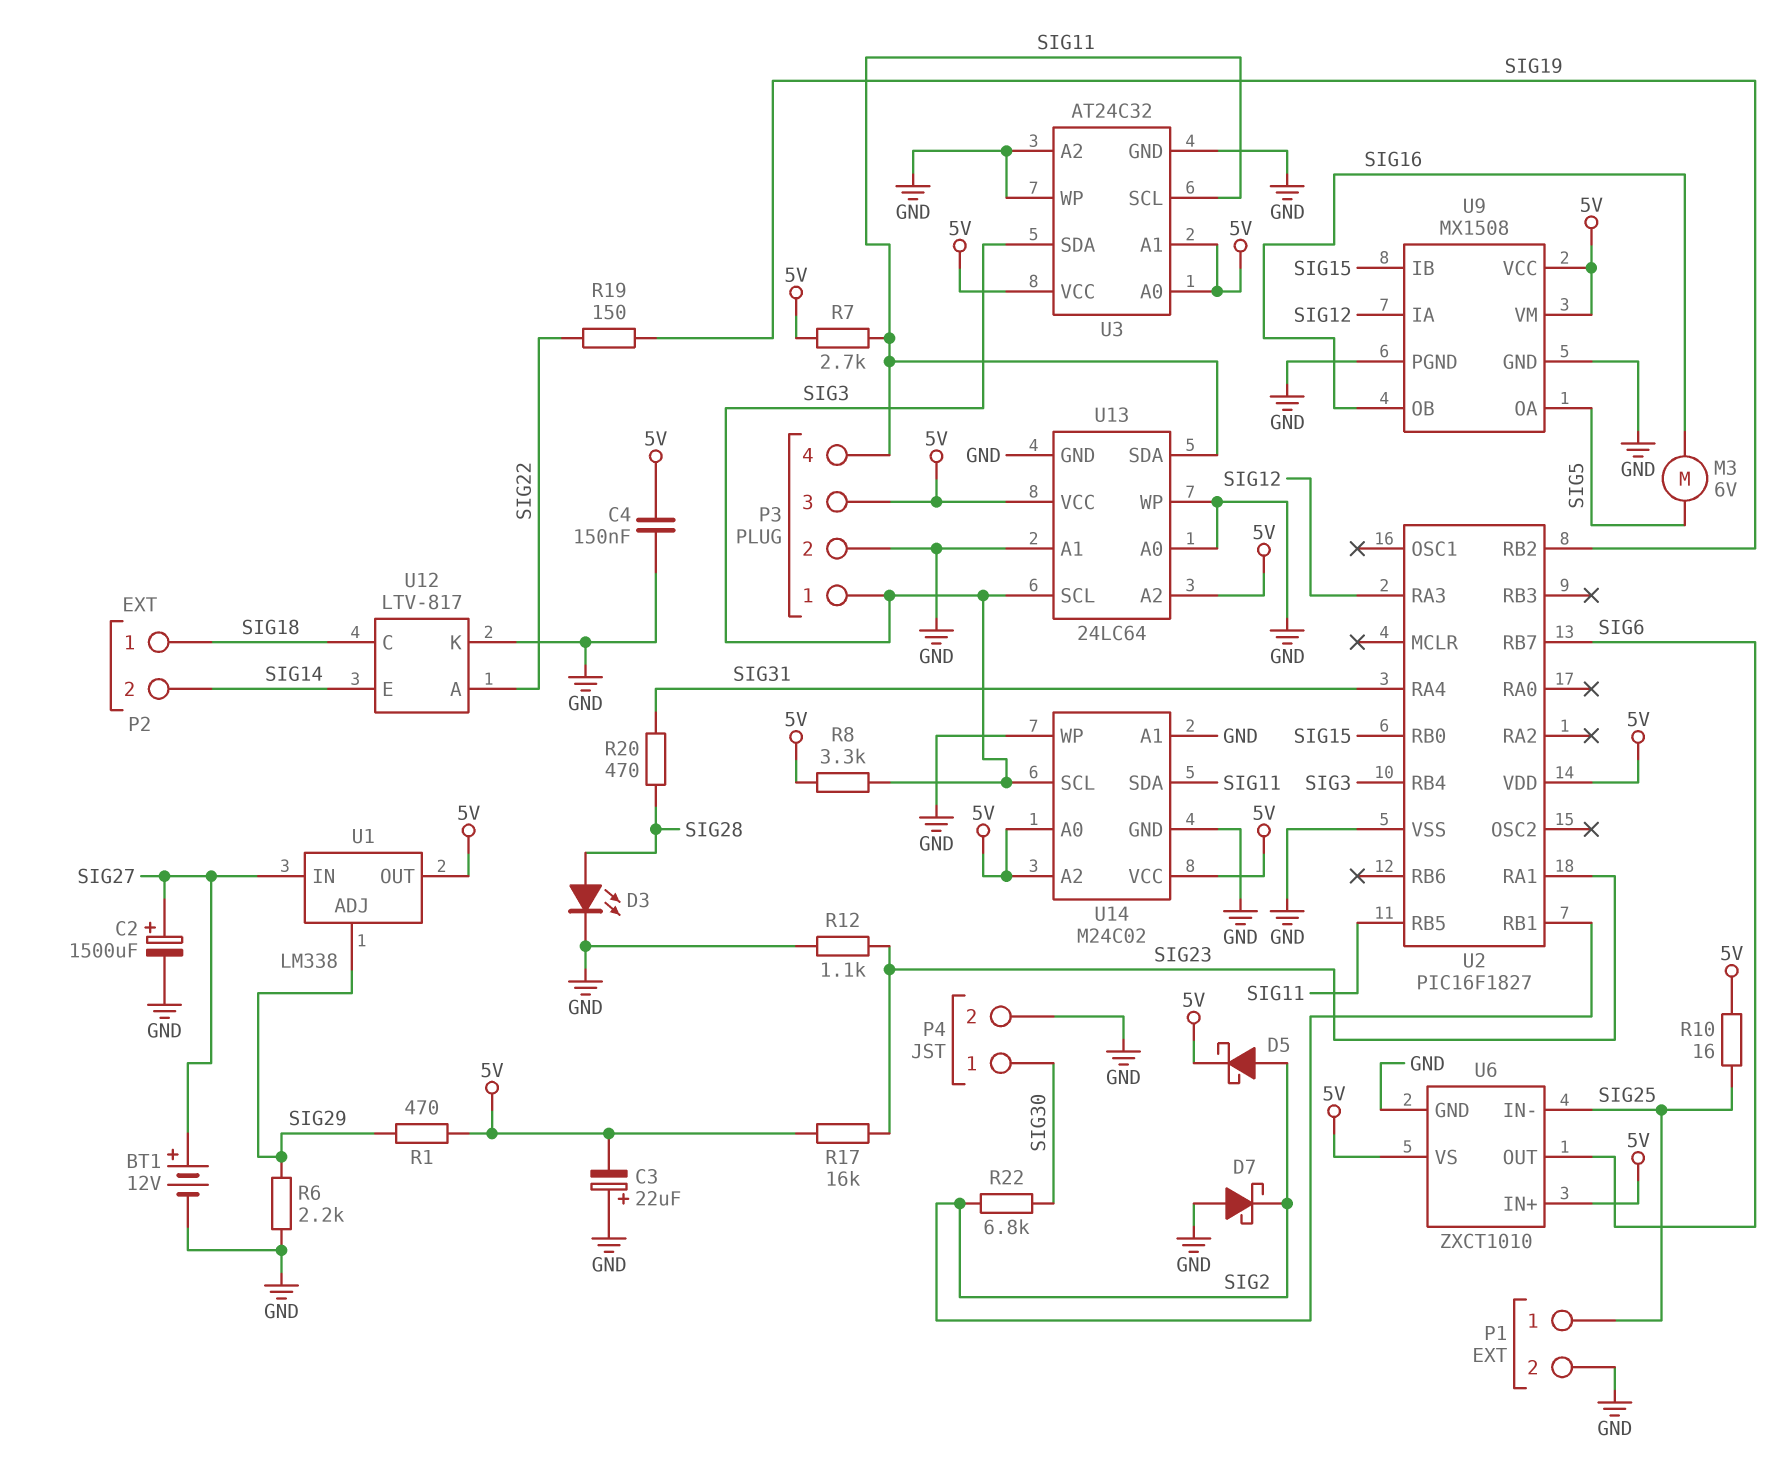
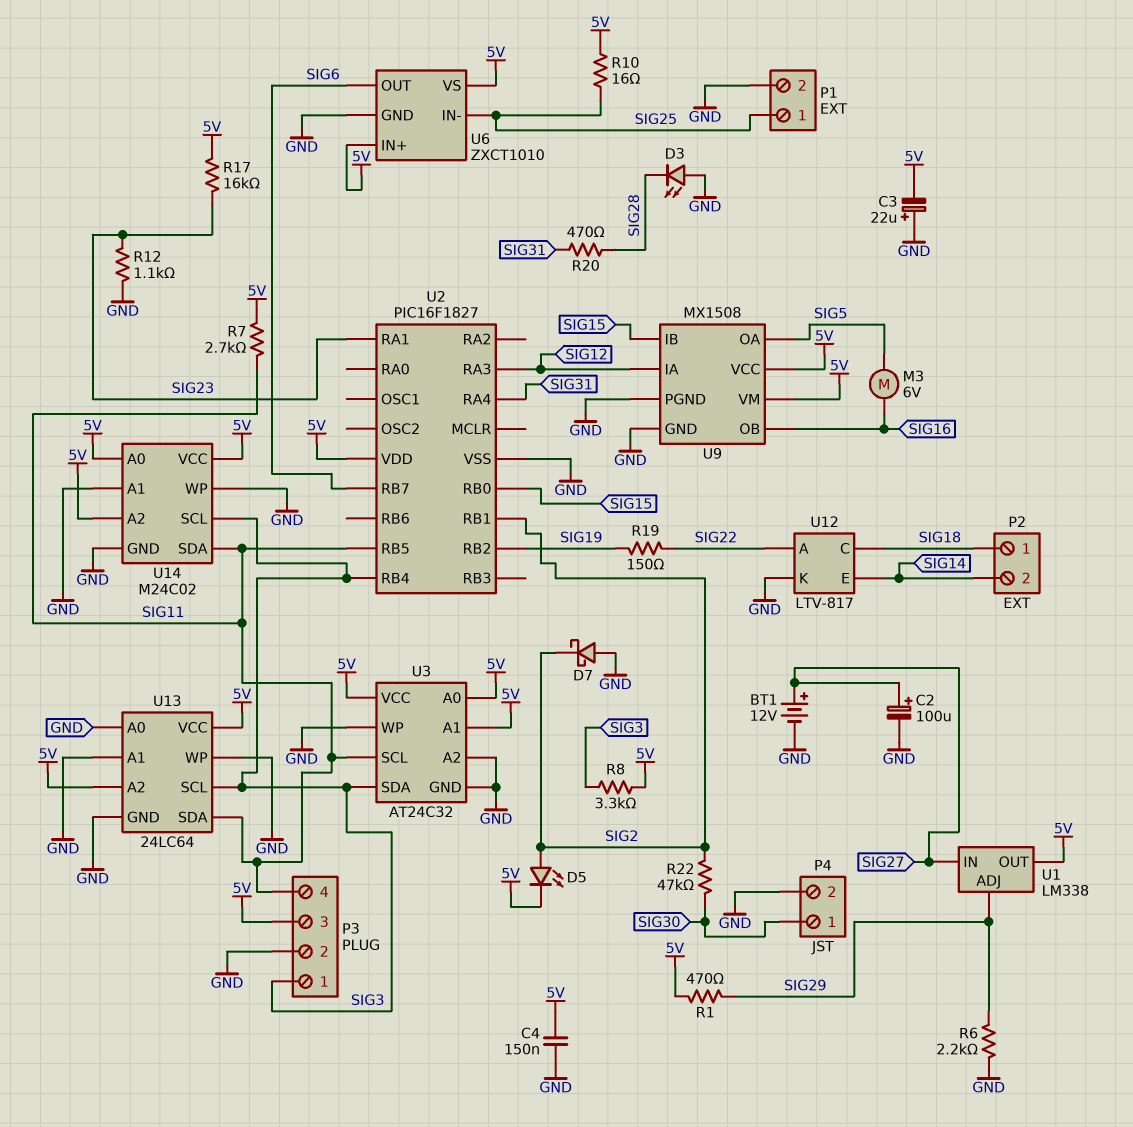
C2: 1500uF (plus SIG27, minus GND) -> 100uF (plus SIG27, minus GND)
D3: LED (A SIG28, K GND) -> LED (A GND, K SIG28)
D5: schottky (A SIG2, K 5V) -> LED (A SIG2, K 5V)
R22: 6.8k (SIG2, SIG30) -> 47k (SIG2, SIG30)

